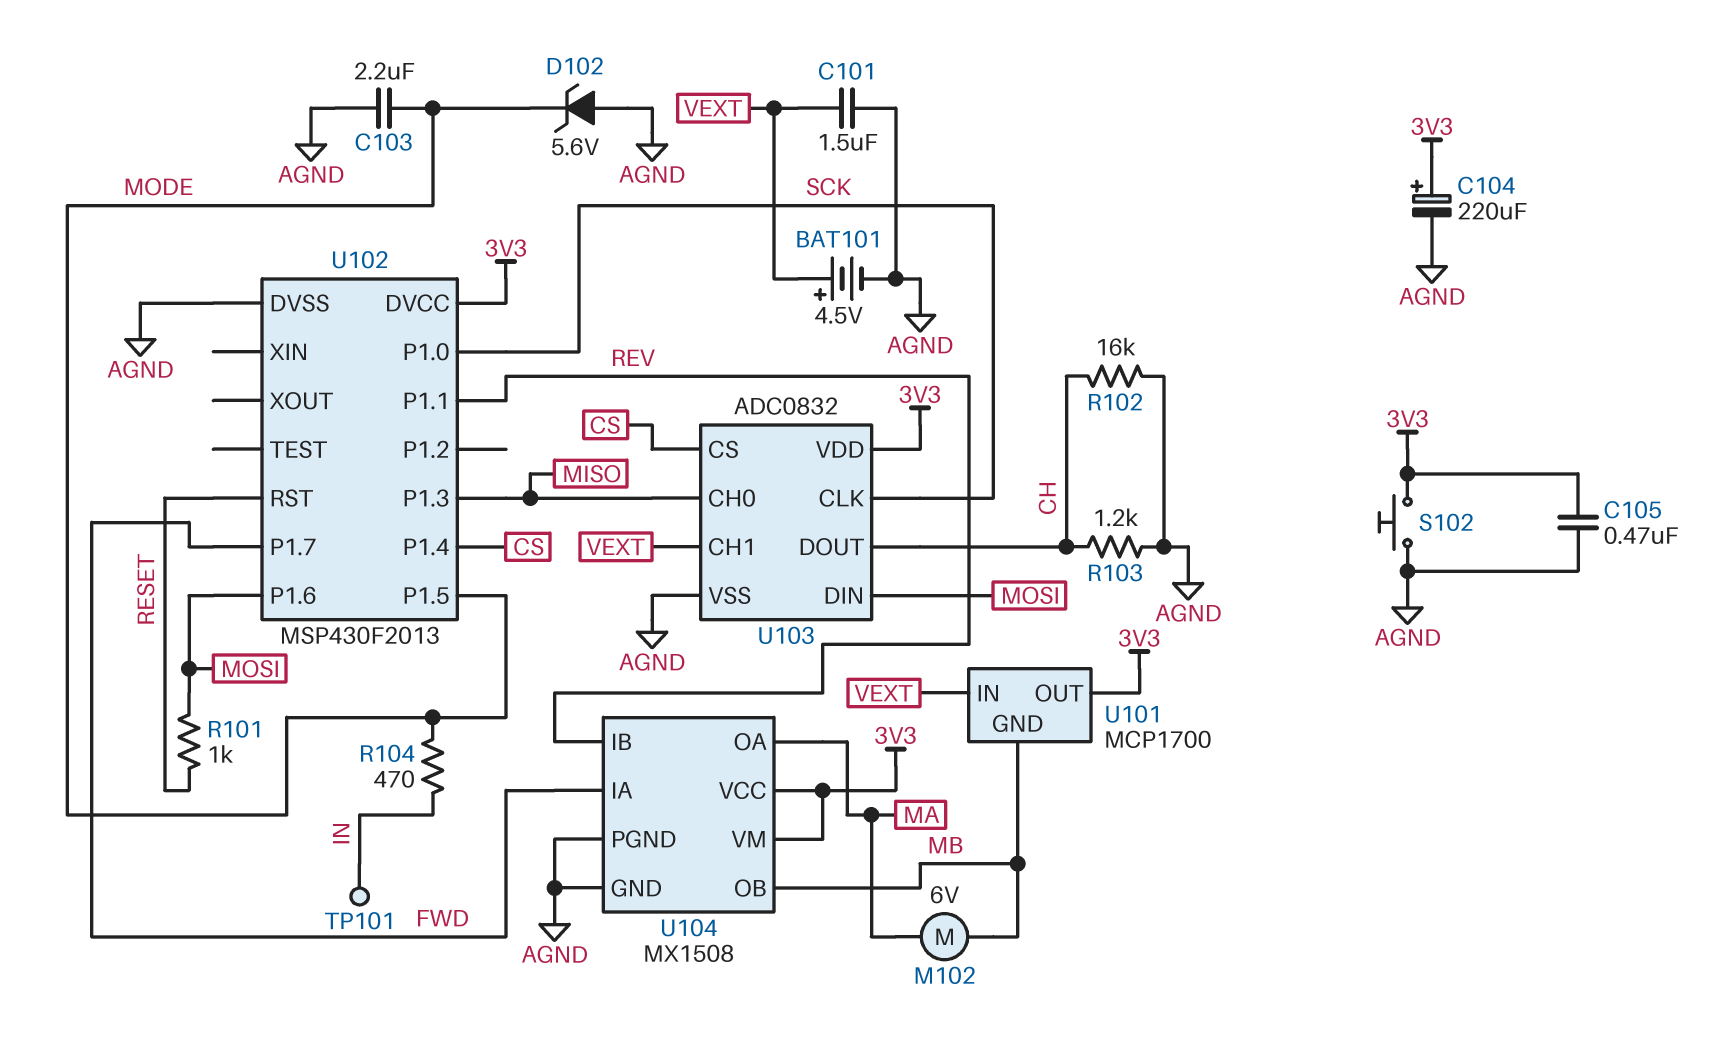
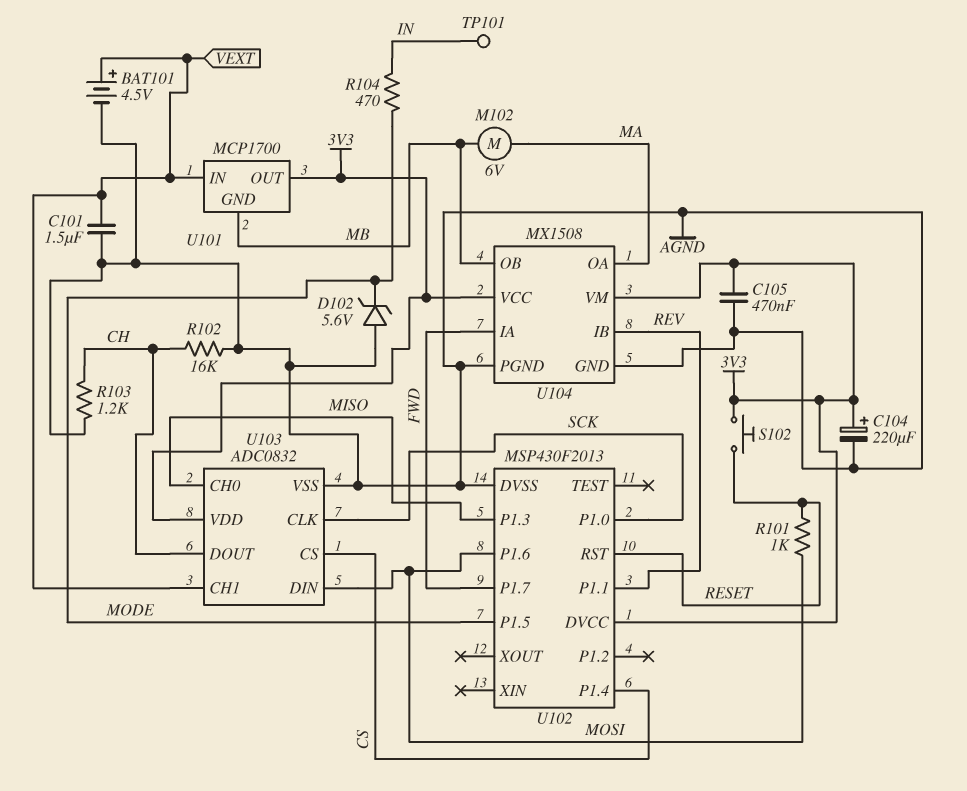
C103: 2.2uF (AGND, MODE) -> none
S102: button (3V3, AGND) -> button (3V3, RESET)

